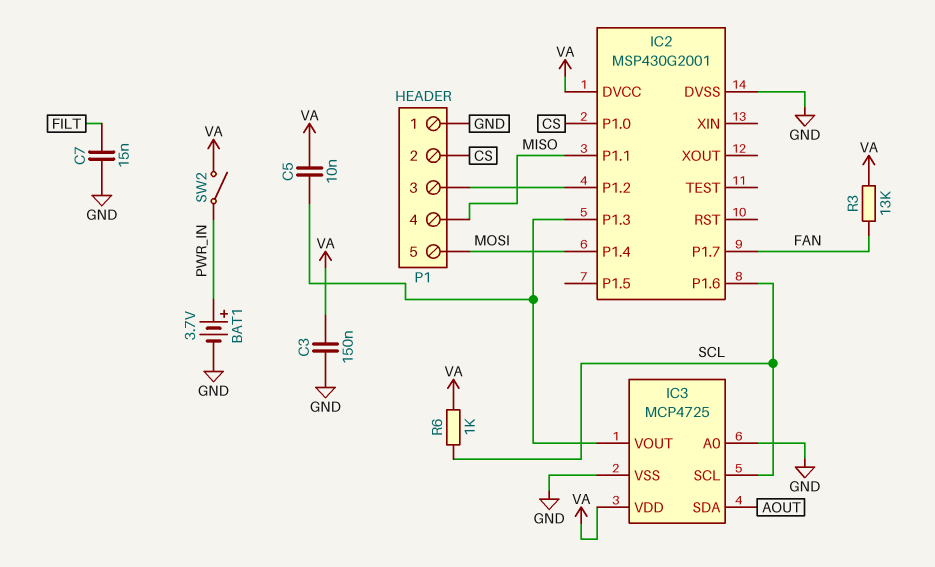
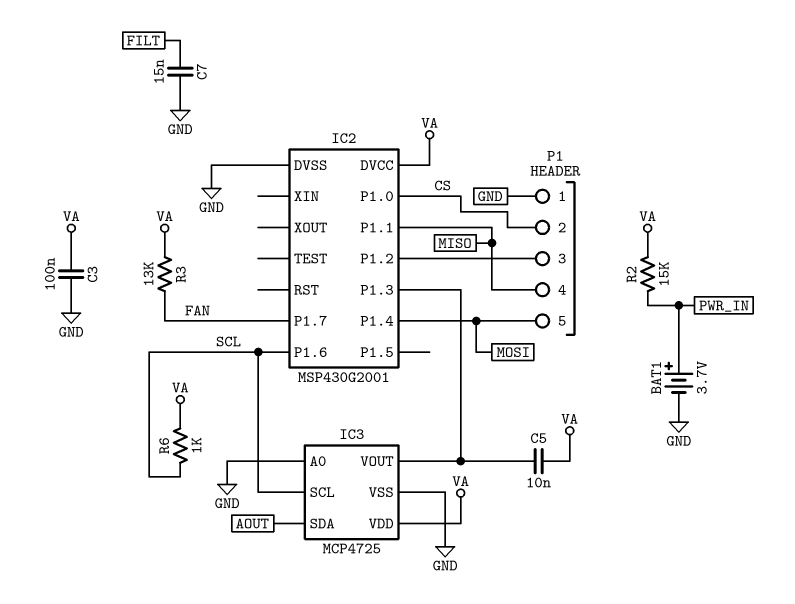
C3: 150nF (GND, VA) -> 100nF (GND, VA)
R2: none -> 15k (PWR_IN, VA)
SW2: switch (PWR_IN, VA) -> none

